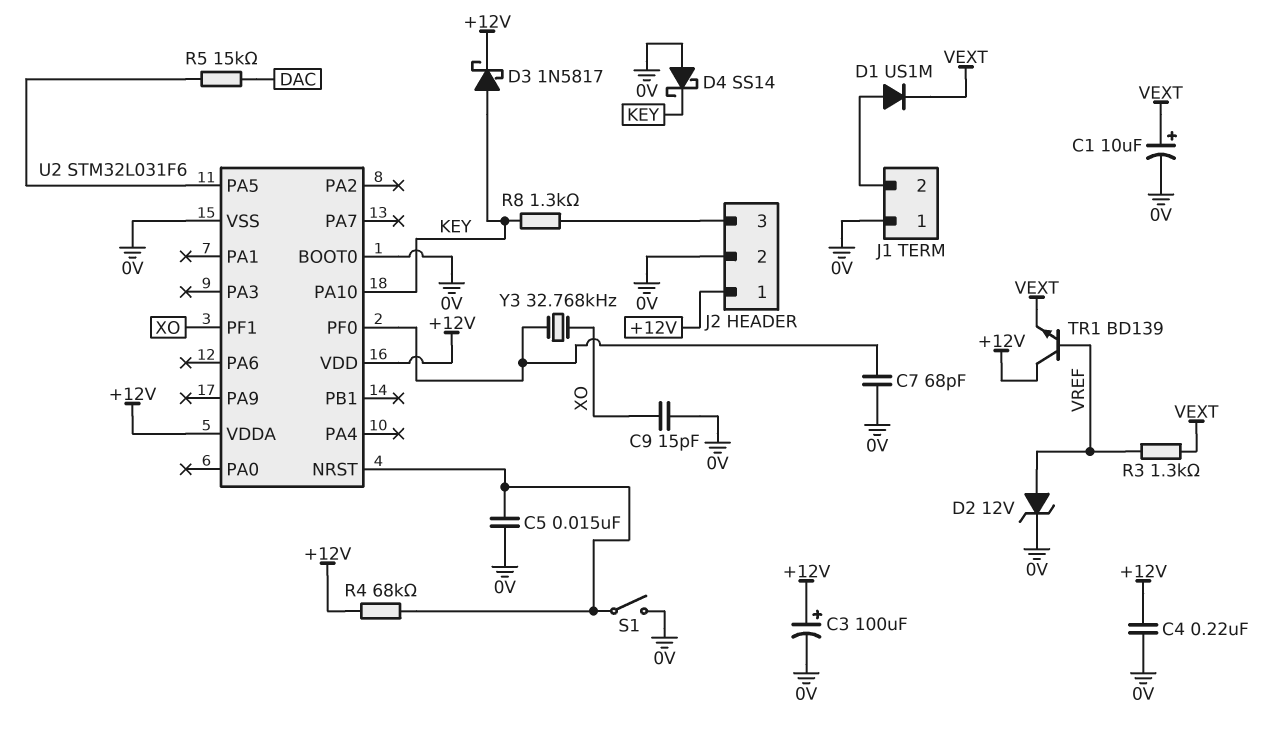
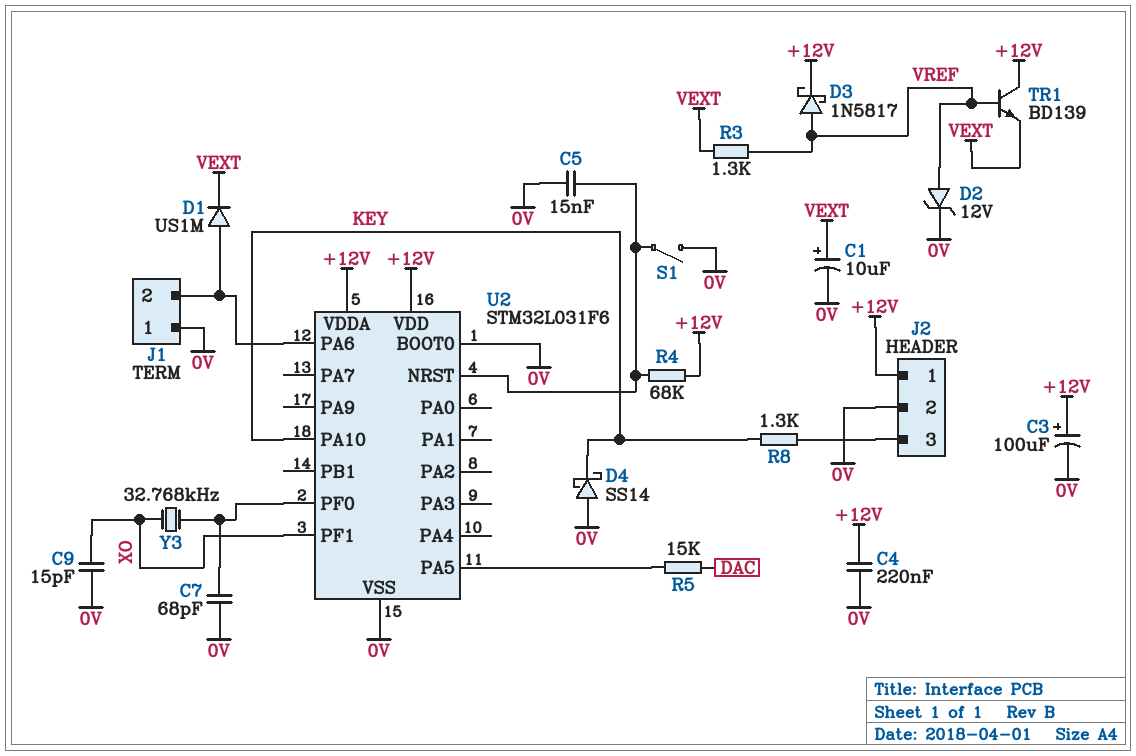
D3: schottky 1N5817 (A KEY, K +12V) -> schottky 1N5817 (A VREF, K +12V)
U2 pin PA6: none -> J1/2

